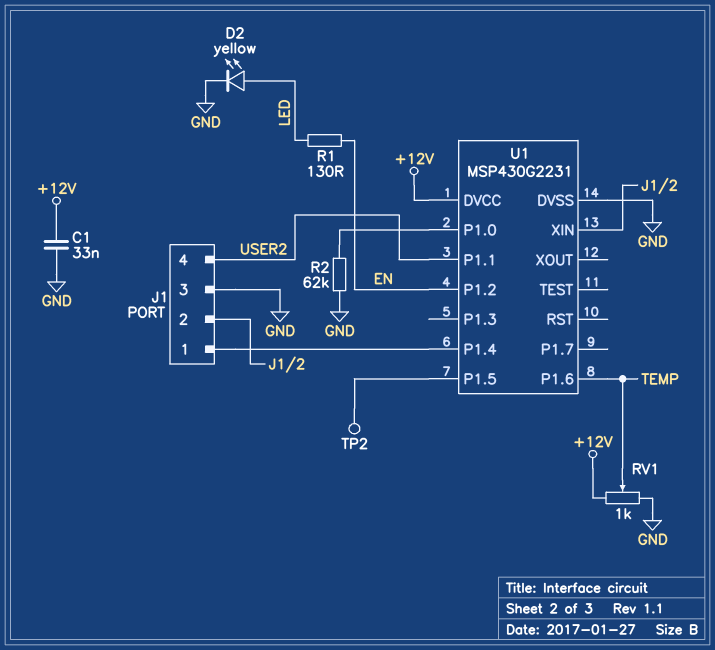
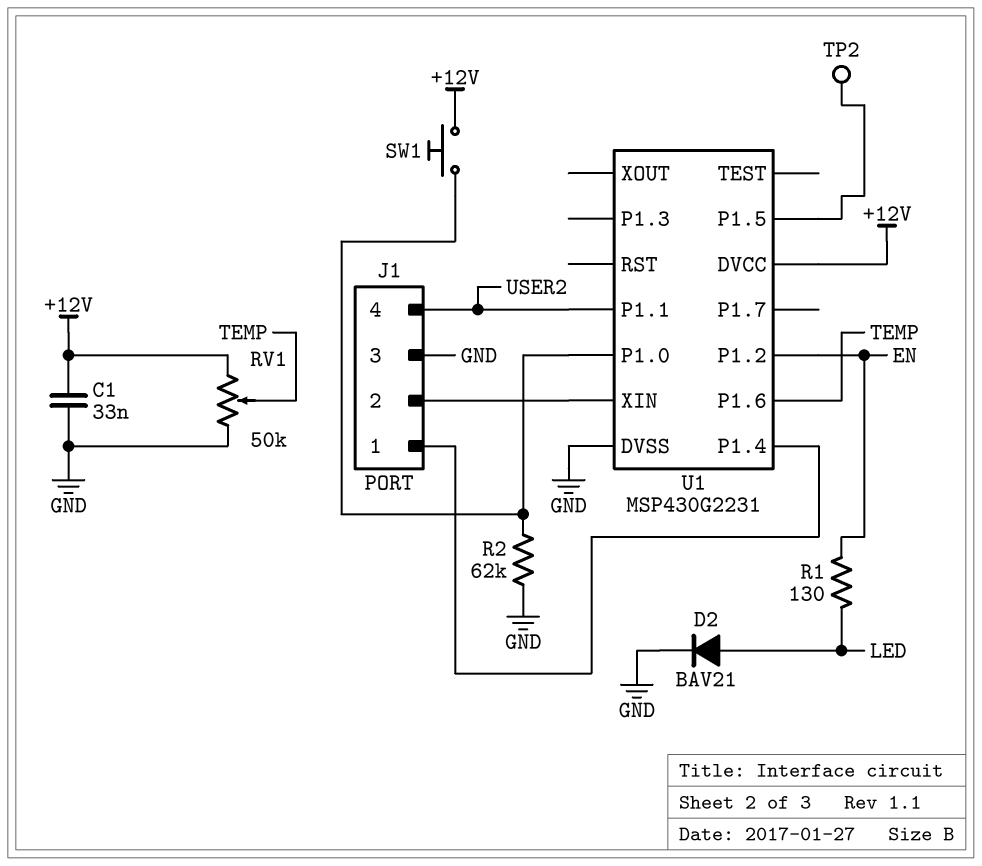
D2: LED yellow (A LED, K GND) -> diode BAV21 (A LED, K GND)
RV1: 1k (+12V, GND, wiper TEMP) -> 50k (+12V, GND, wiper TEMP)
SW1: none -> button (+12V, U1/P1.0)

